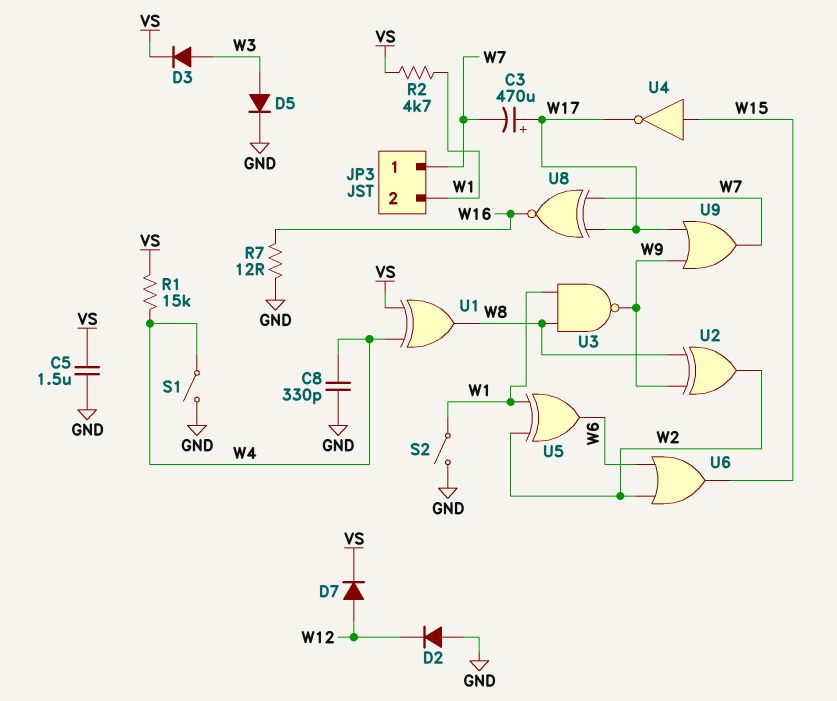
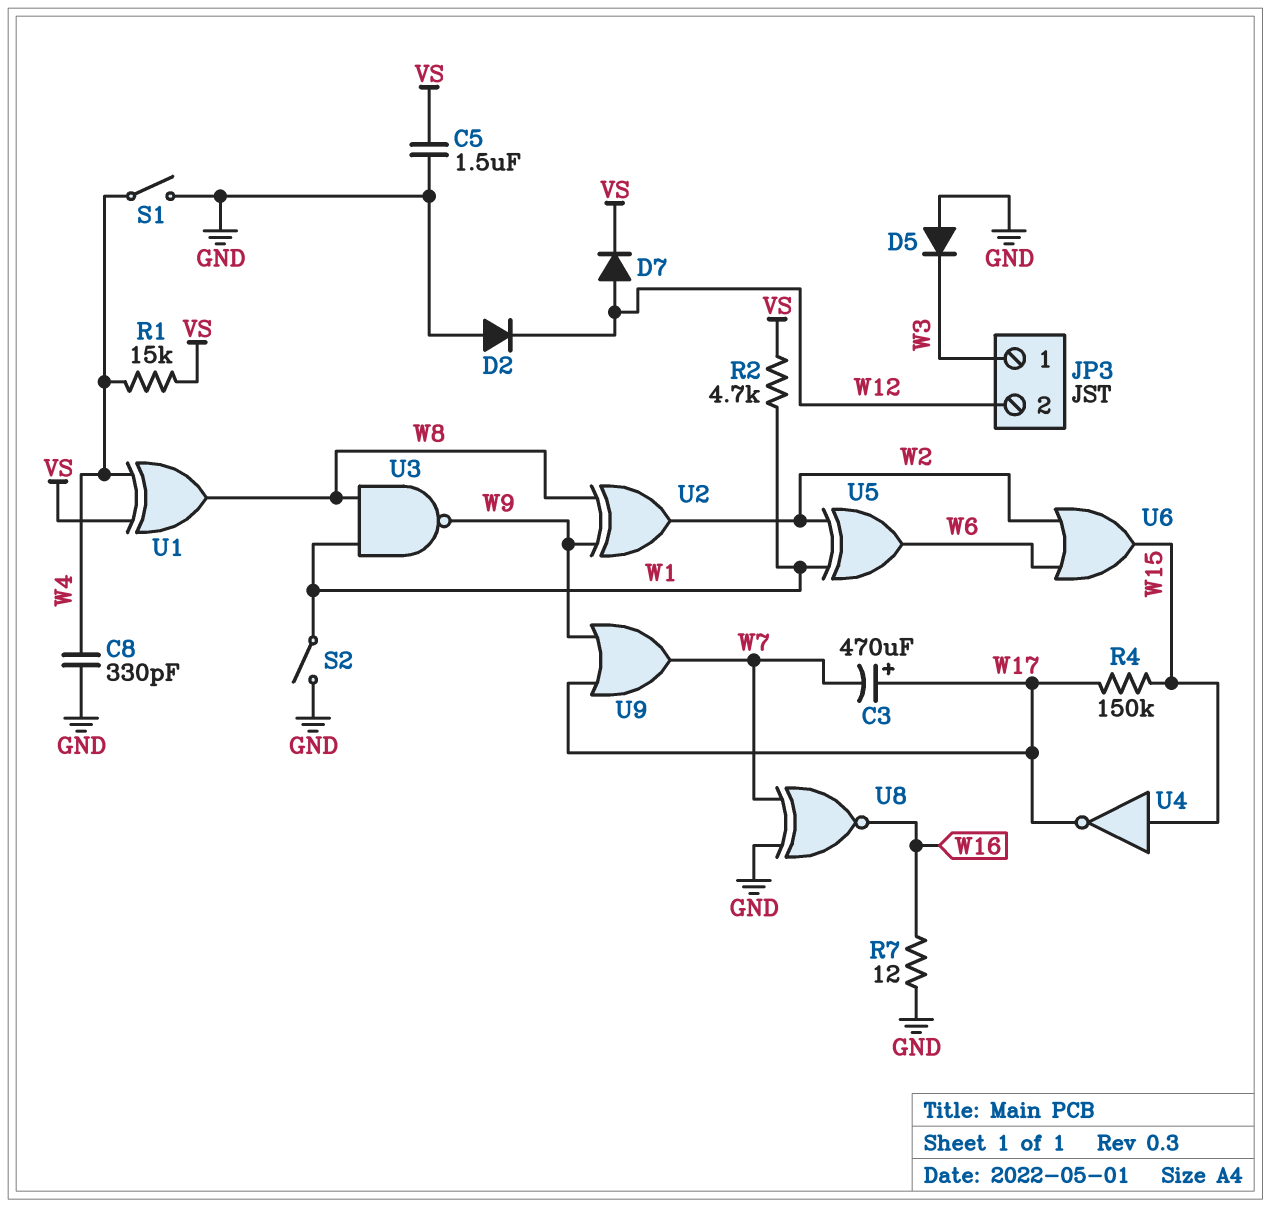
D3: diode (A W3, K VS) -> none
D5: diode (A W3, K GND) -> diode (A GND, K W3)
JP3 pin 1: W7 -> W3
JP3 pin 2: W1 -> W12
R4: none -> 150k (W15, W17)
U8: XNOR (in W7, in W17, out W16) -> XNOR (in GND, in W7, out W16)

